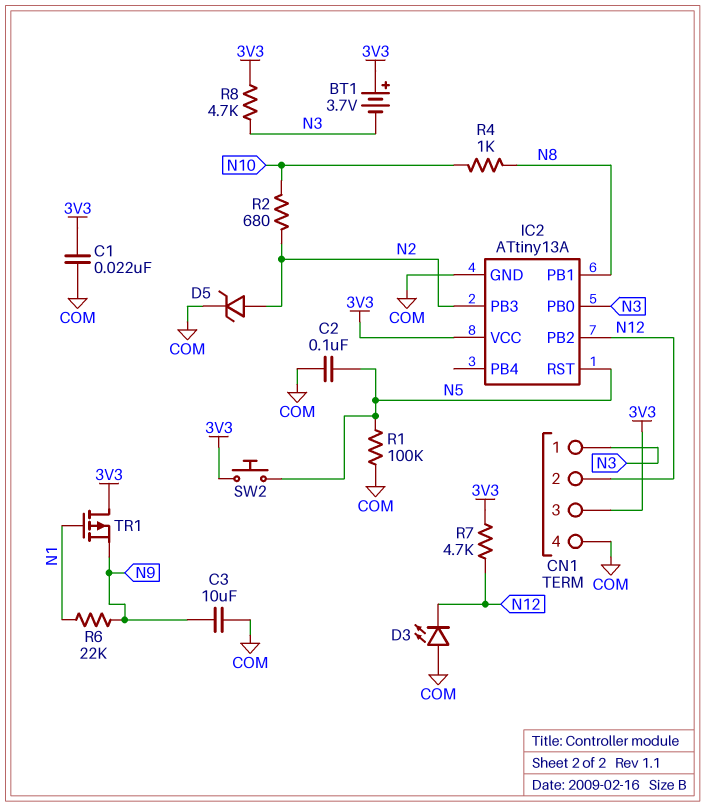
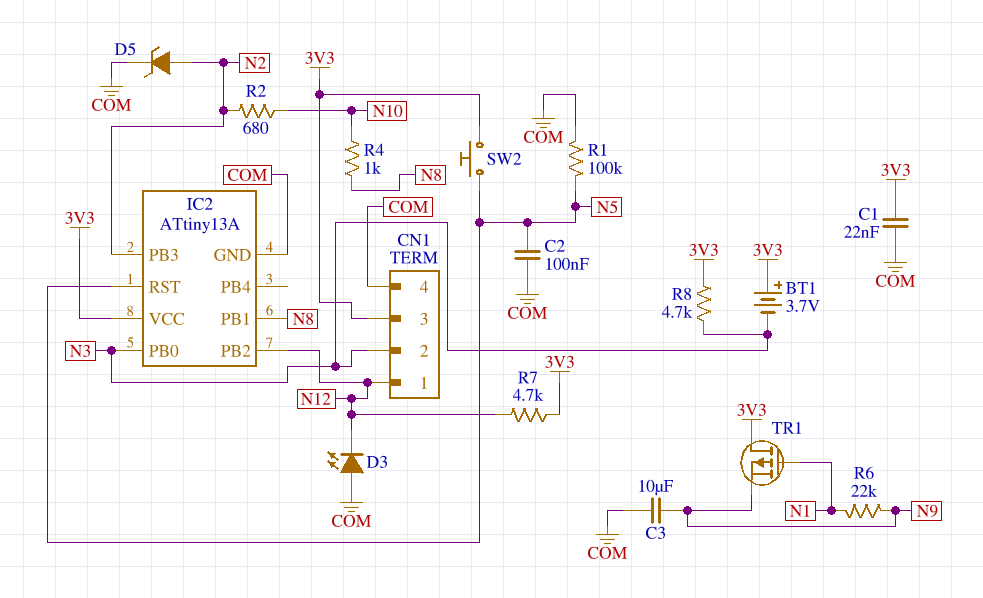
CN1 pin 1: N3 -> N12
CN1 pin 2: N12 -> N3

